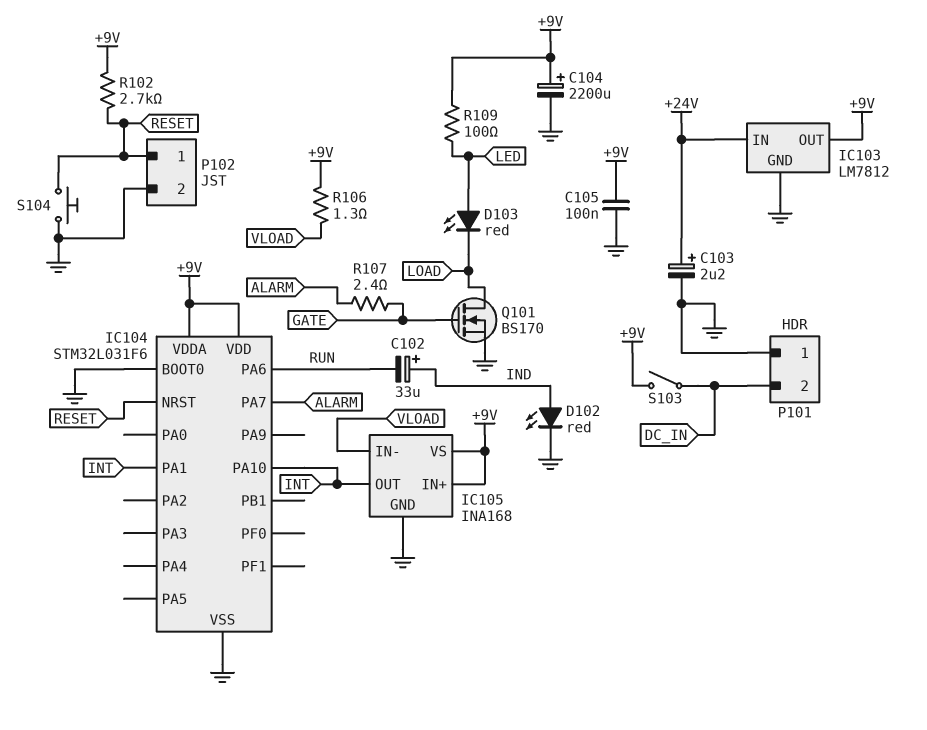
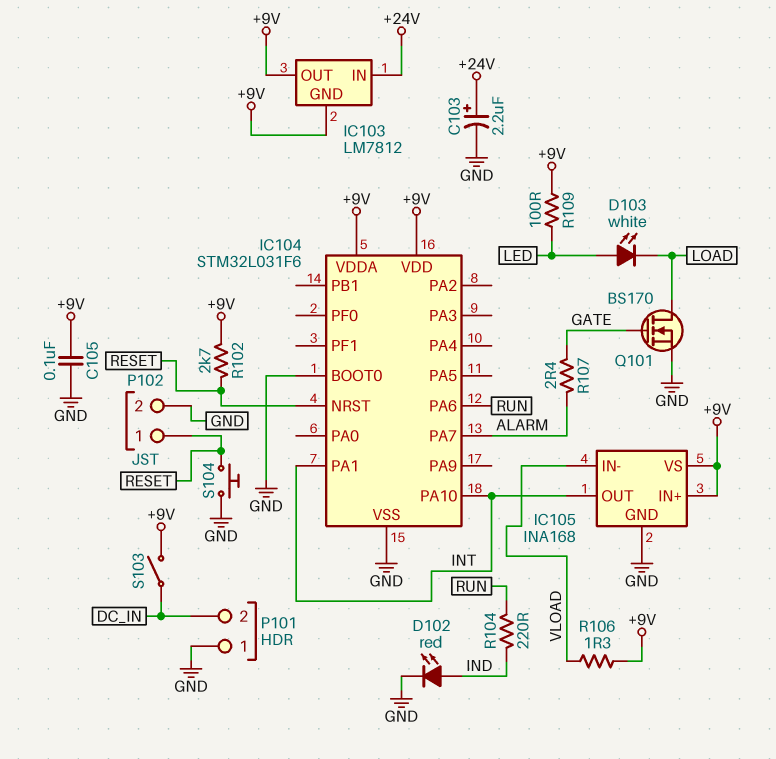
C102: 33uF (plus IND, minus RUN) -> none
C104: 2200uF (plus +9V, minus GND) -> none
D103: LED red (A LED, K LOAD) -> LED white (A LED, K LOAD)
IC103 pin GND: GND -> +9V
R104: none -> 220 (IND, RUN)

